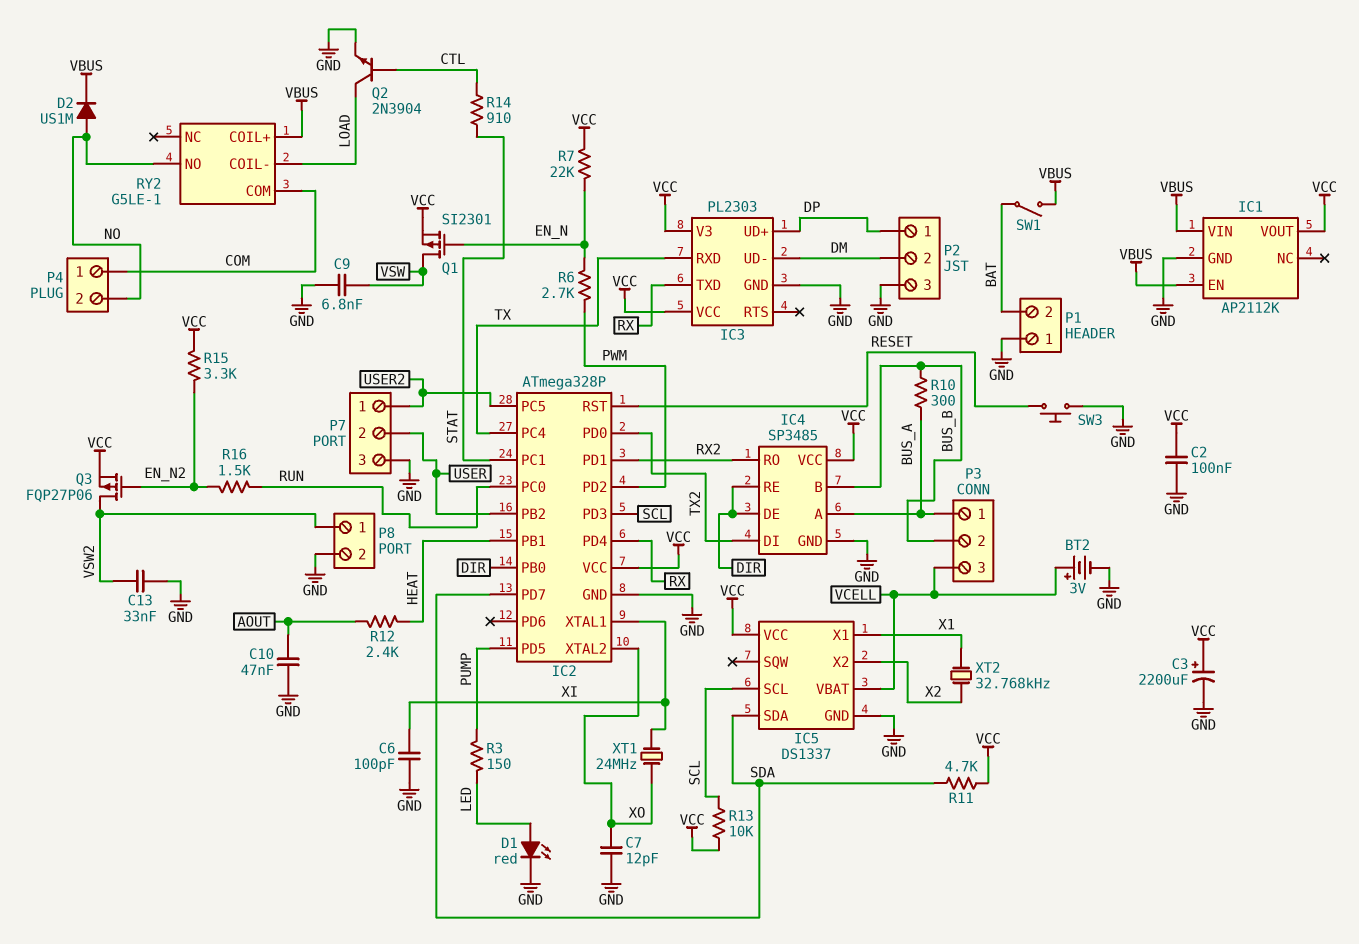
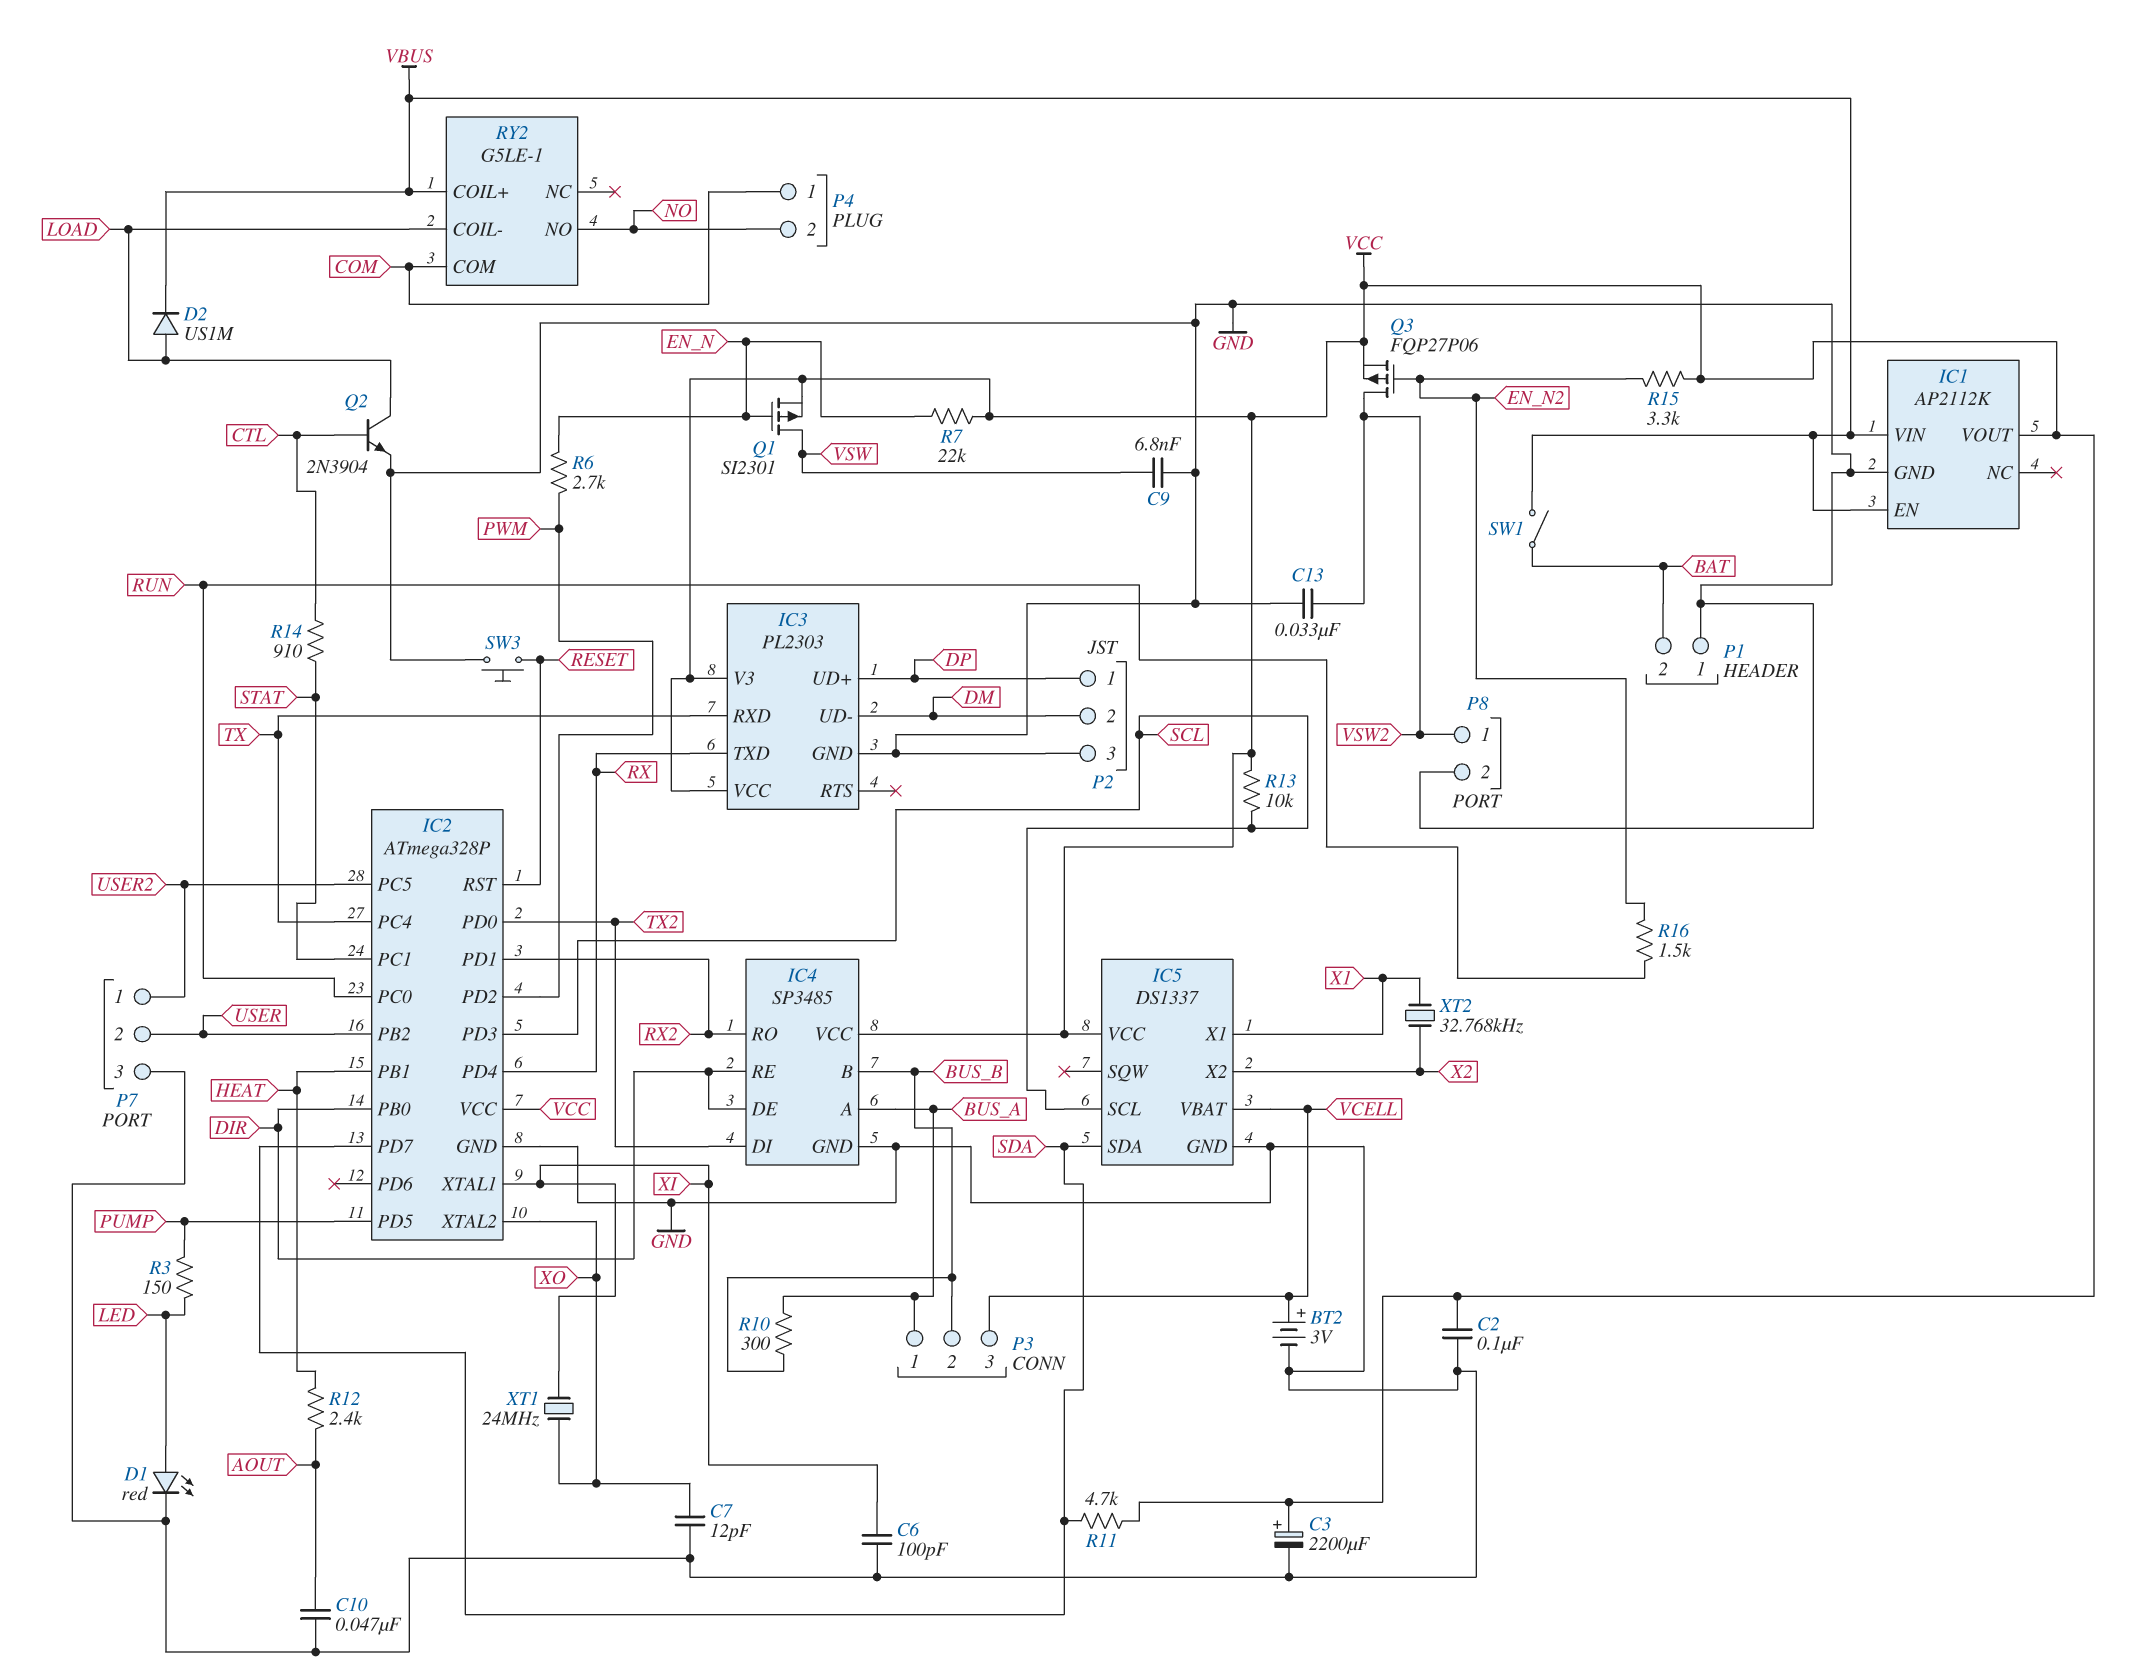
D2: diode US1M (A NO, K VBUS) -> diode US1M (A LOAD, K VBUS)

